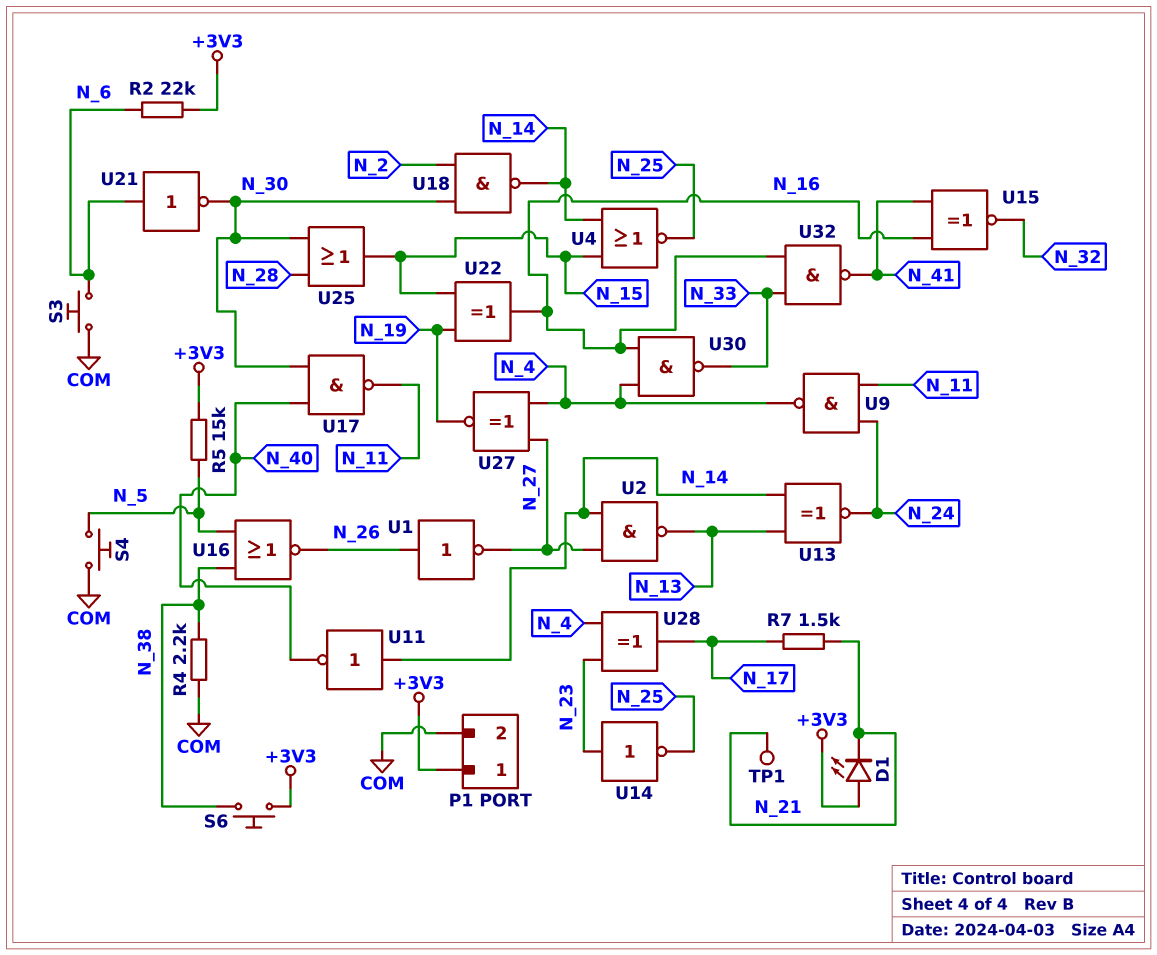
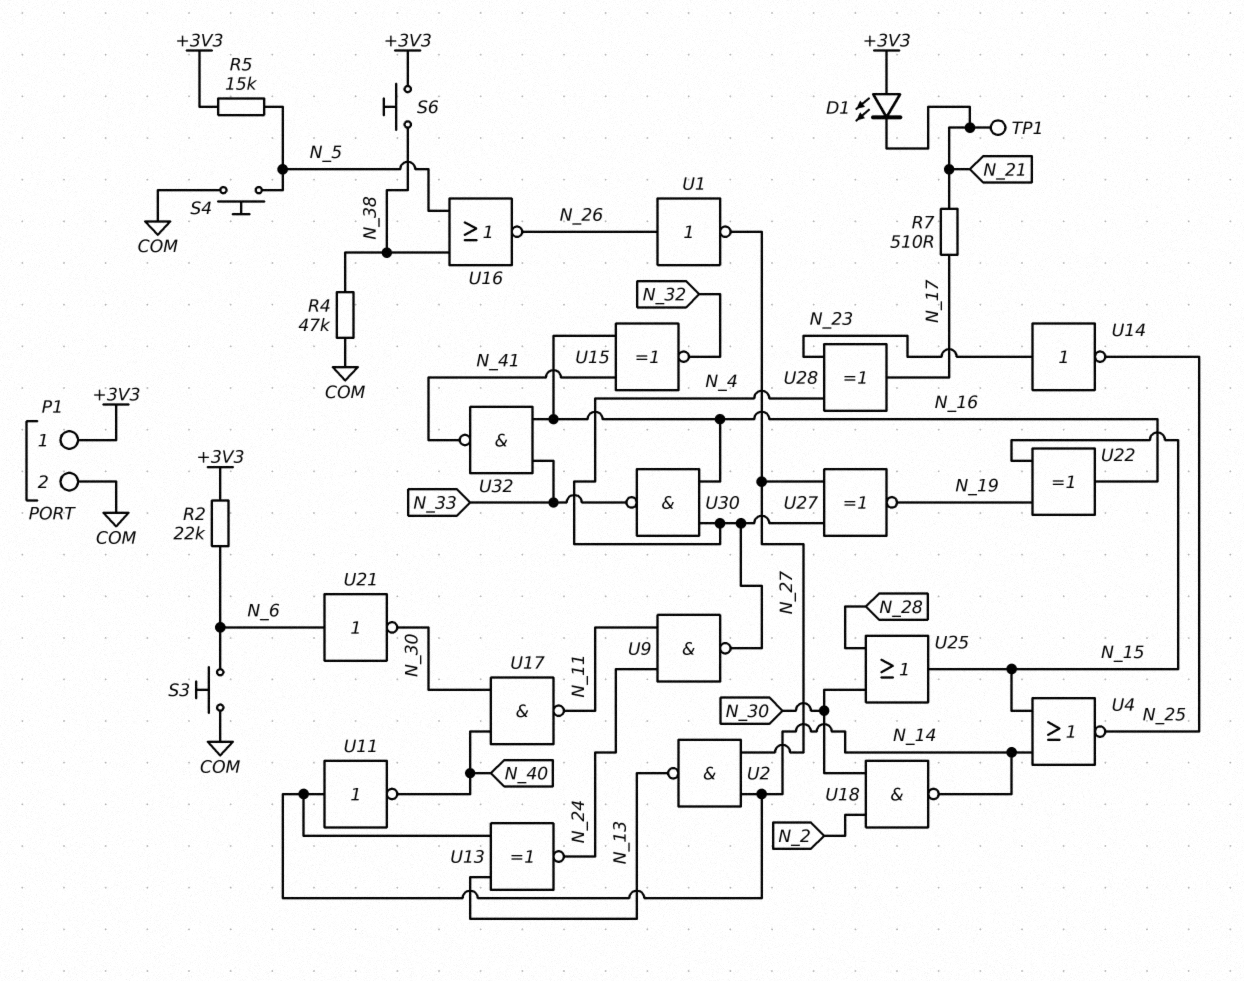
R4: 2.2k (COM, N_38) -> 47k (COM, N_38)
R7: 1.5k (N_17, N_21) -> 510 (N_17, N_21)

